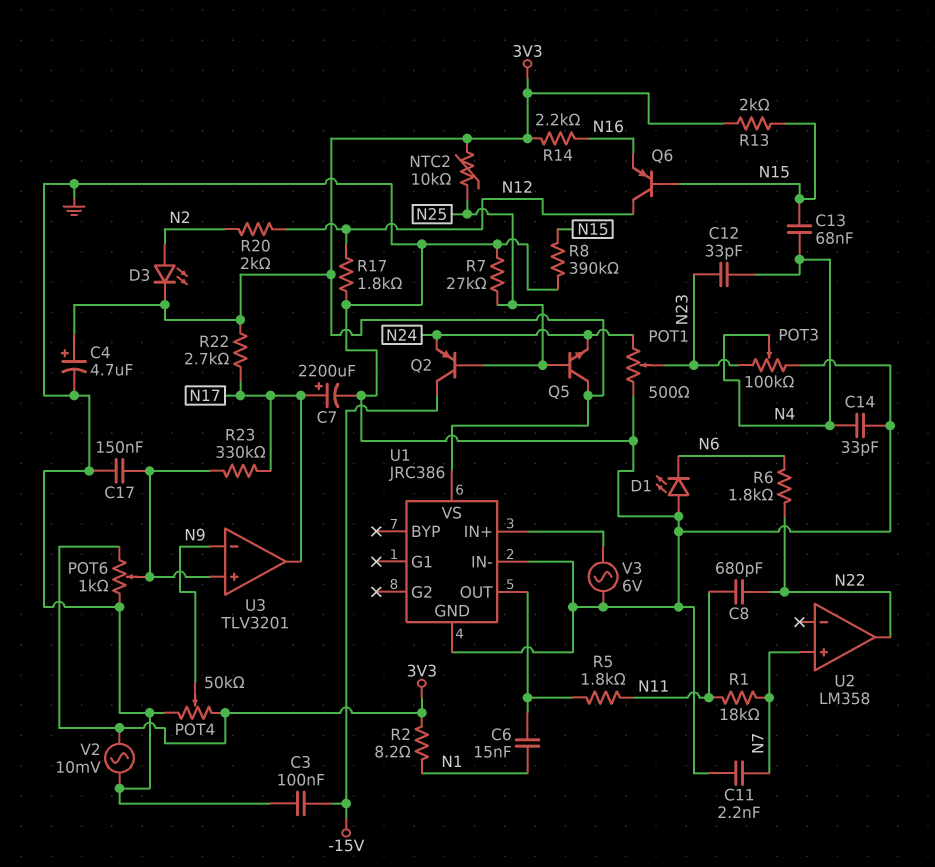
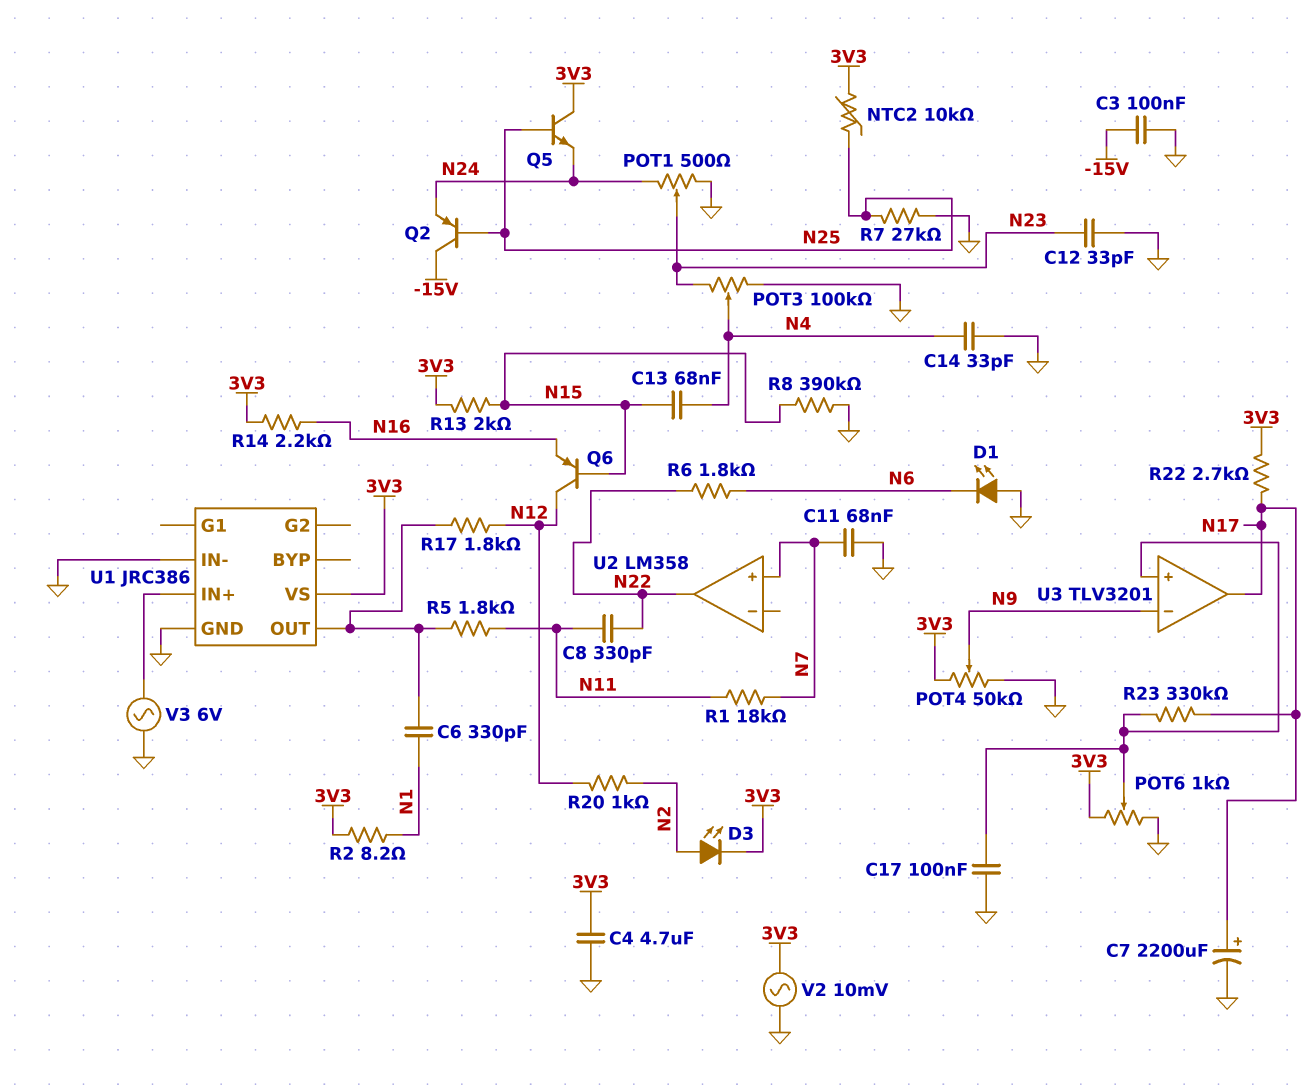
C4: 4.7uF (plus 3V3, minus GND) -> 4.7uF (3V3, GND)
C6: 15nF (N1, U1/OUT) -> 330pF (N1, U1/OUT)
C8: 680pF (N11, N22) -> 330pF (N11, N22)
C11: 2.2nF (GND, N7) -> 68nF (GND, N7)
C12: 33pF (N4, N23) -> 33pF (GND, N23)
C17: 150nF (GND, U3/in+) -> 100nF (GND, U3/in+)
R17: 1.8k (GND, N12) -> 1.8k (N12, U1/OUT)
R20: 2k (N2, N12) -> 1k (N2, N12)

